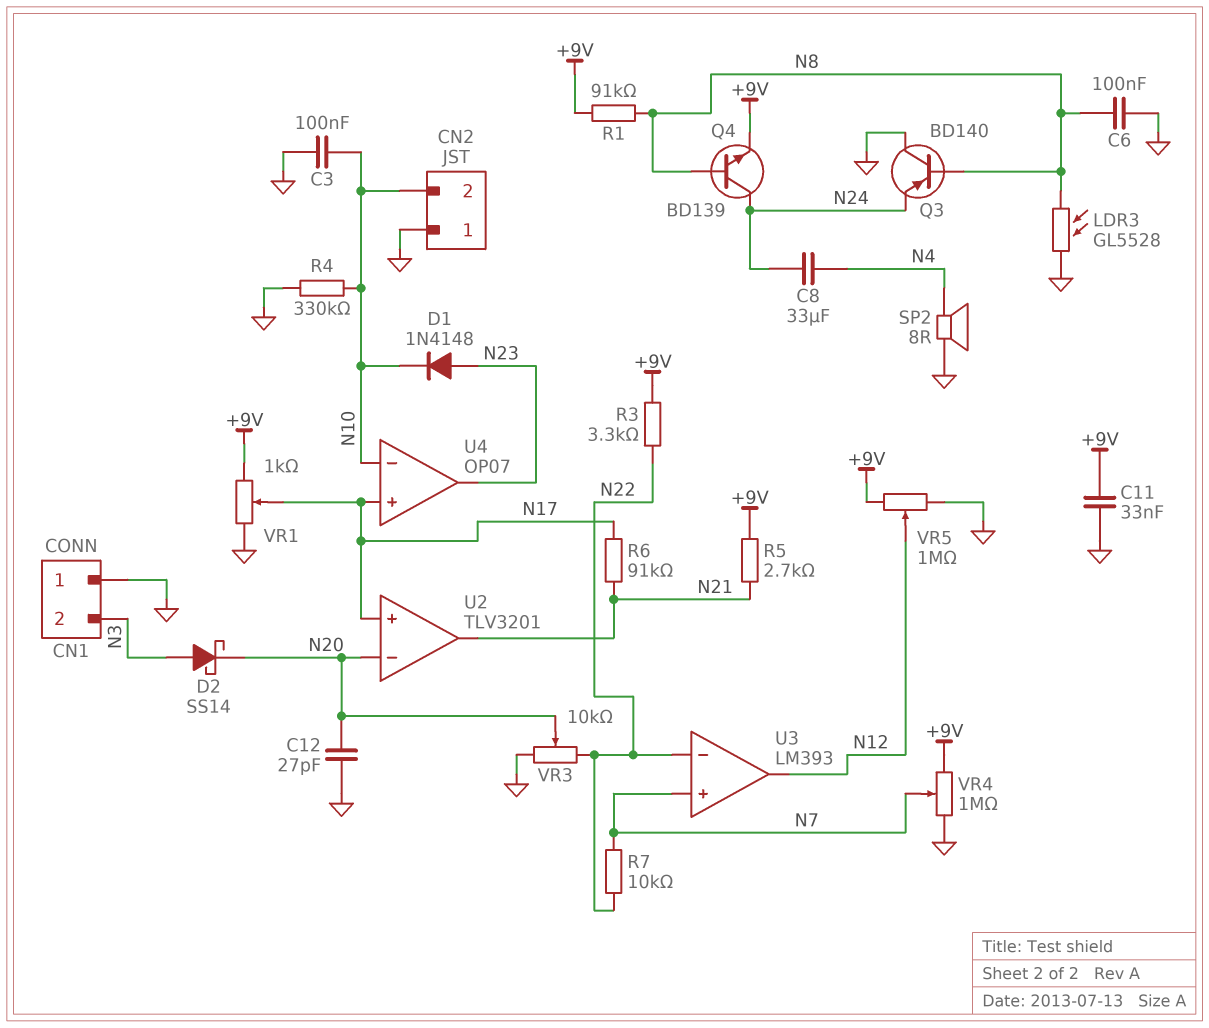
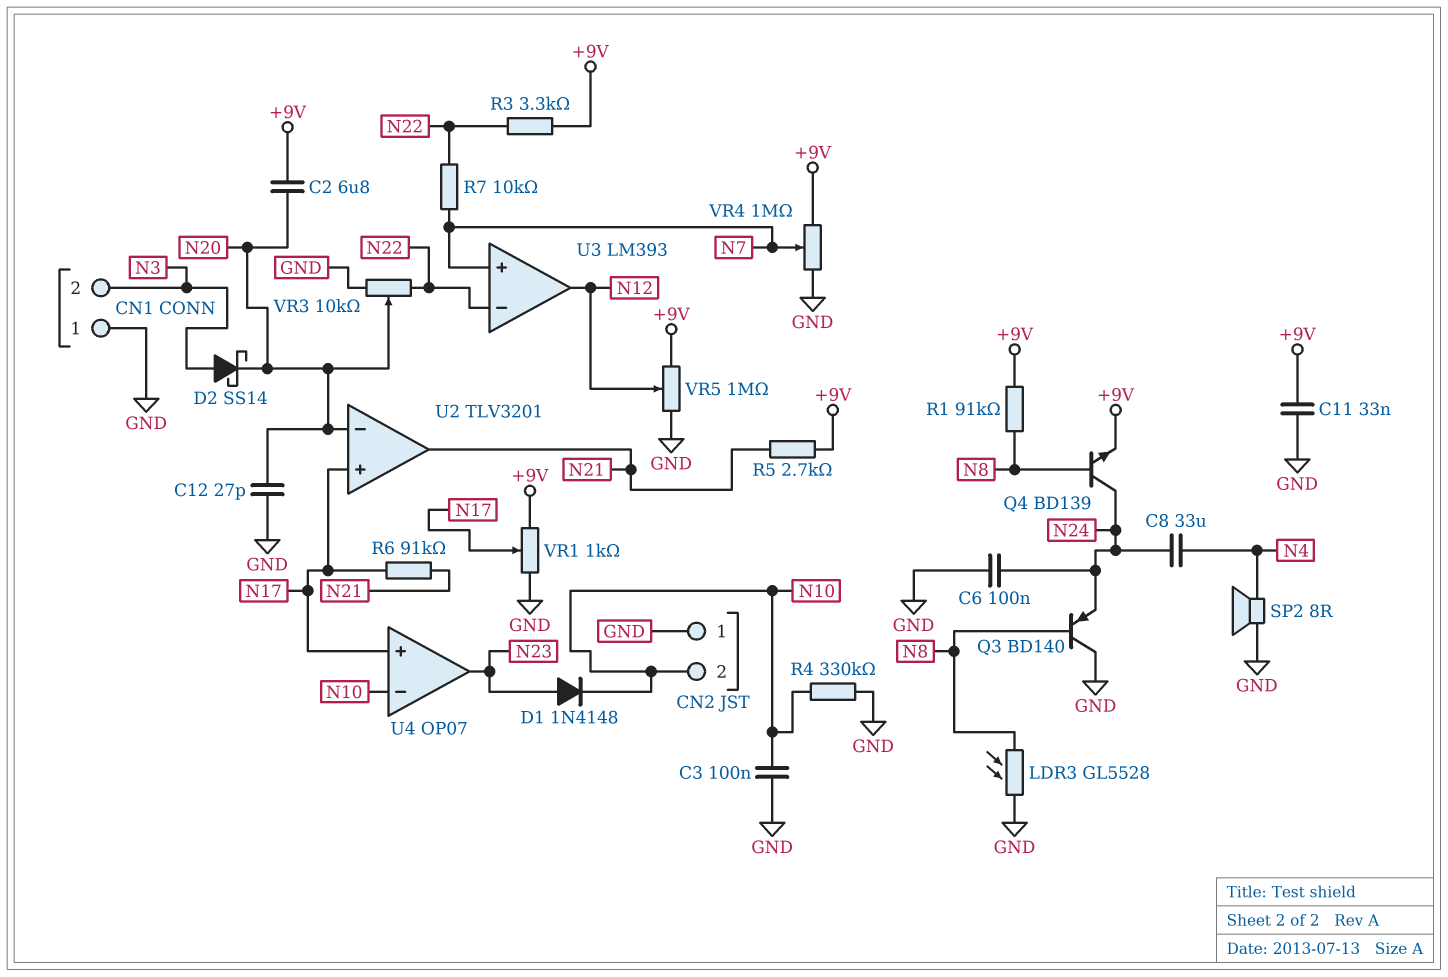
C2: none -> 6.8uF (+9V, N20)
C6: 100nF (GND, N8) -> 100nF (GND, N24)

